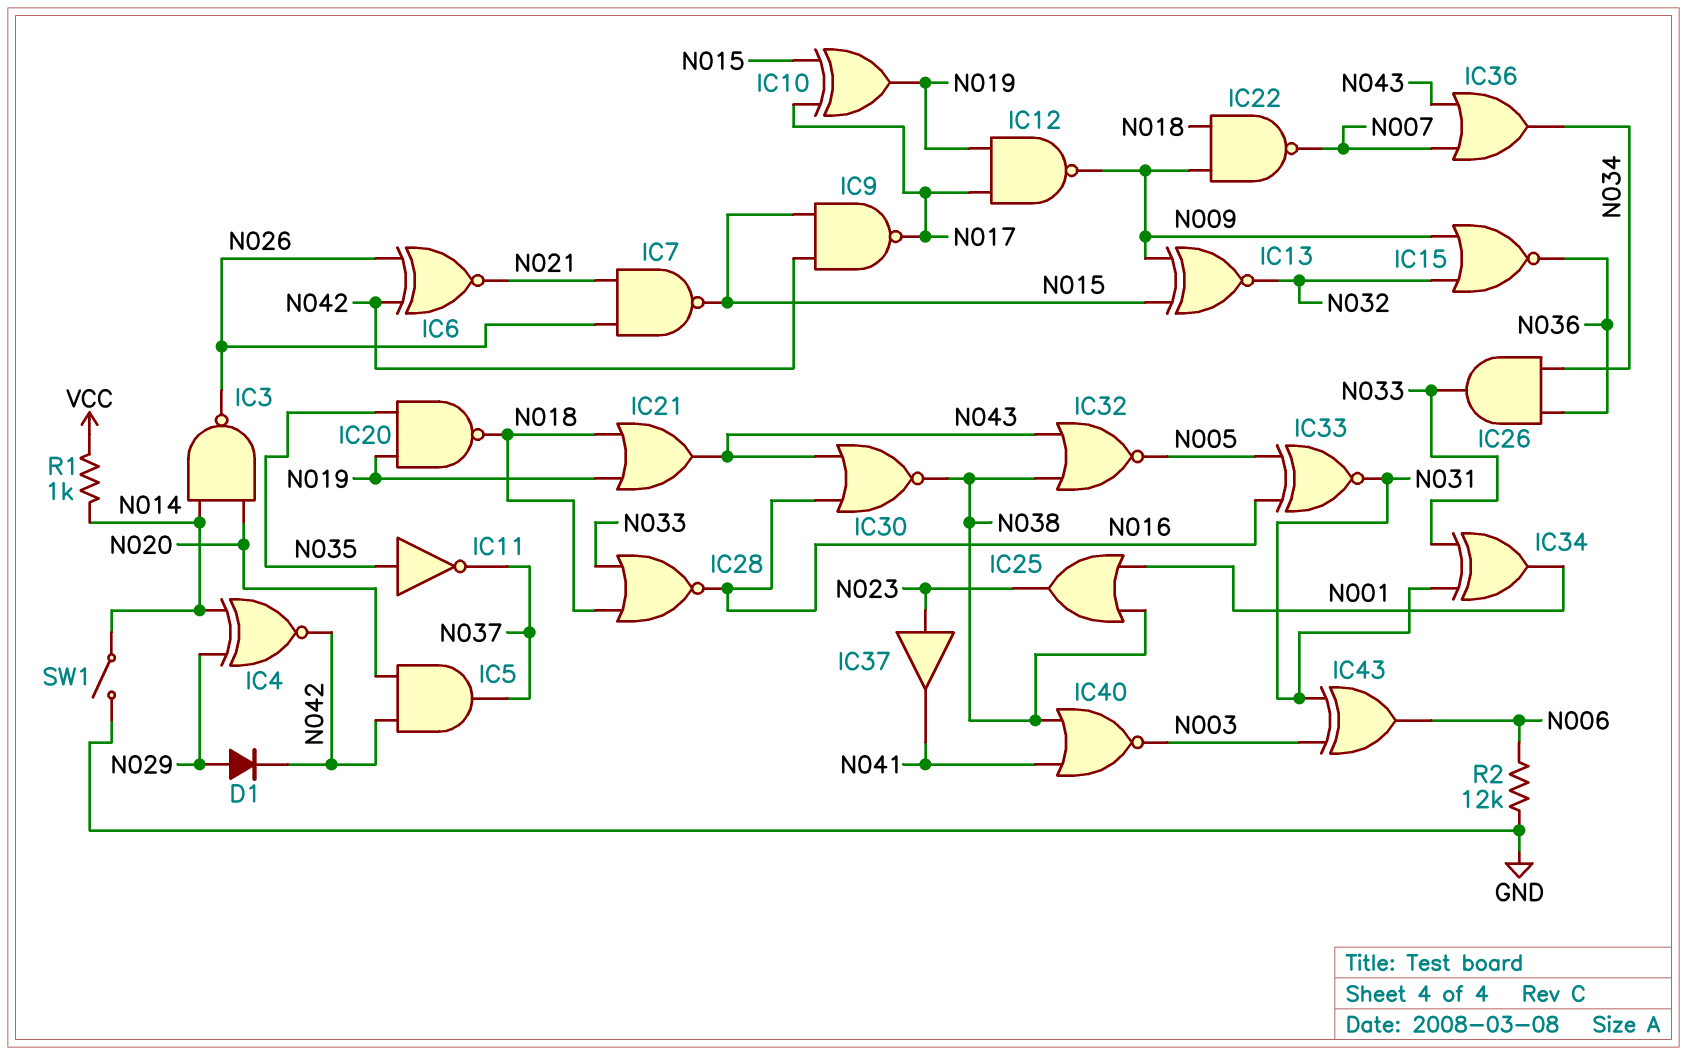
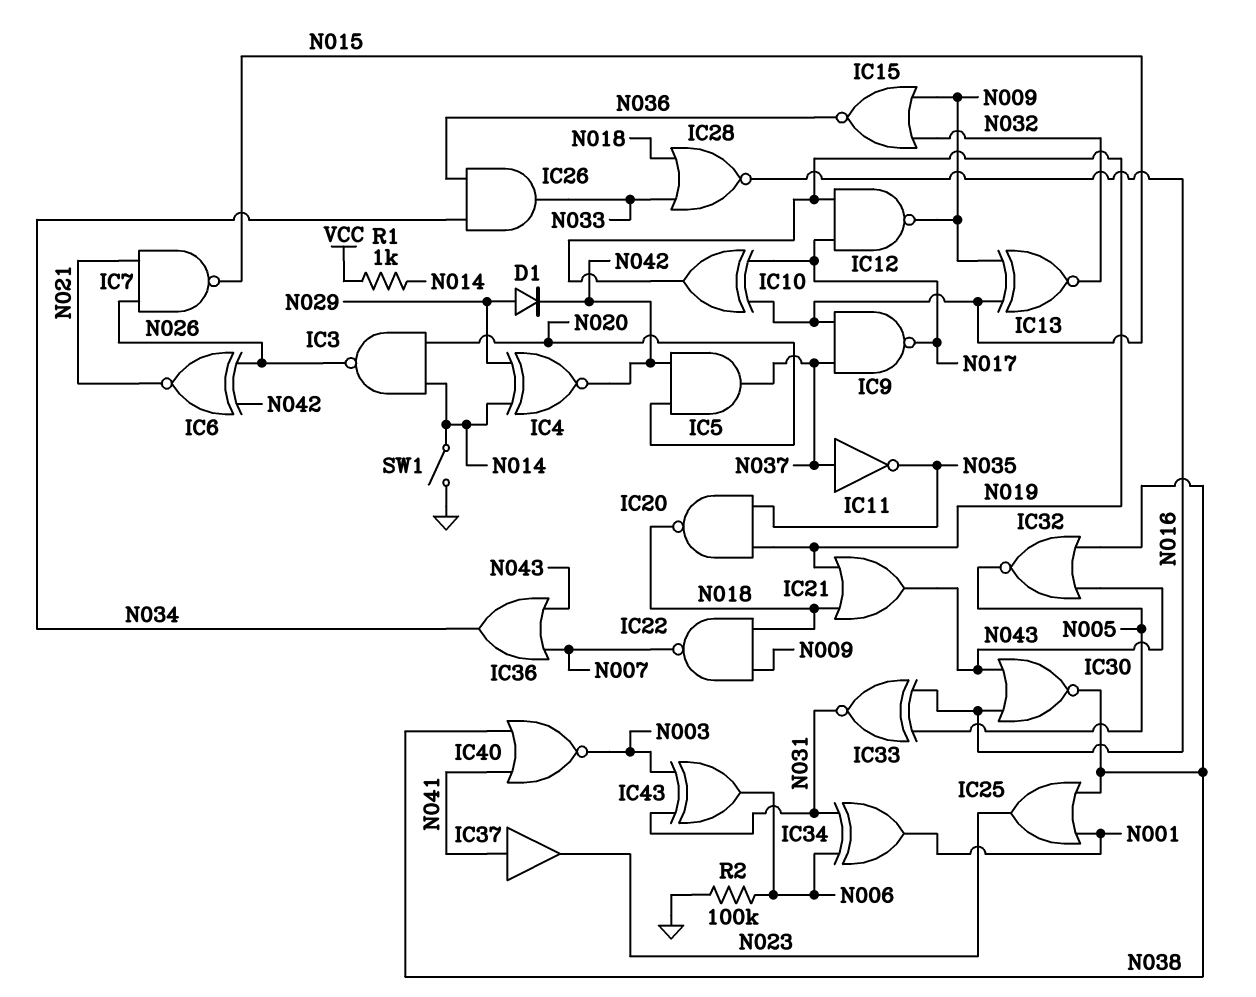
IC9: NAND (in N015, in N042, out N017) -> NAND (in N015, in N037, out N017)
IC11: NOT (in N035, out N037) -> NOT (in N037, out N035)
IC34: XOR (in N031, in N033, out N001) -> XOR (in N006, in N031, out N001)
IC37: buffer (in N023, out N041) -> buffer (in N041, out N023)
R2: 12k (GND, N006) -> 100k (GND, N006)

